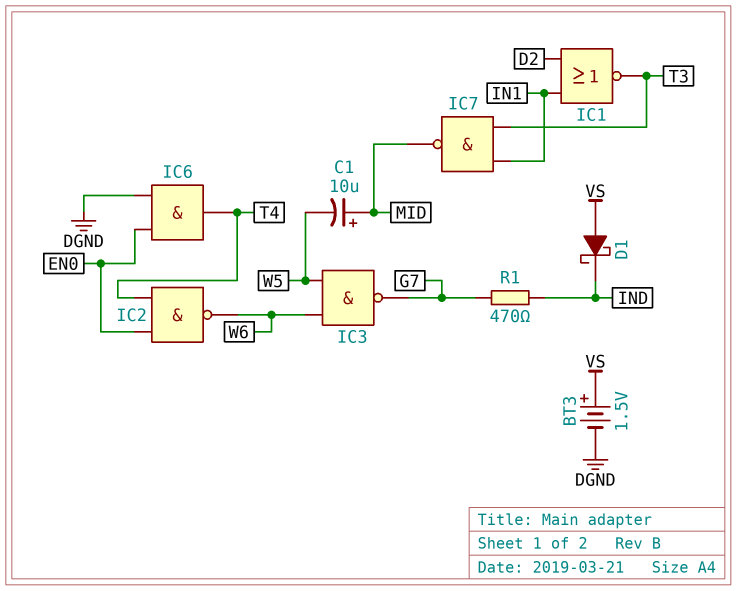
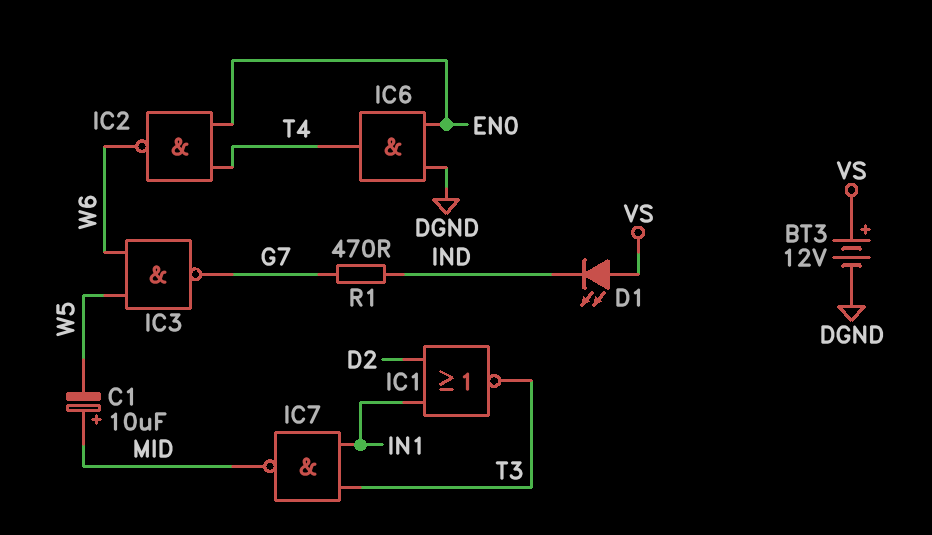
BT3: 1.5V (plus VS, minus DGND) -> 12V (plus VS, minus DGND)
D1: schottky (A VS, K IND) -> LED (A VS, K IND)

